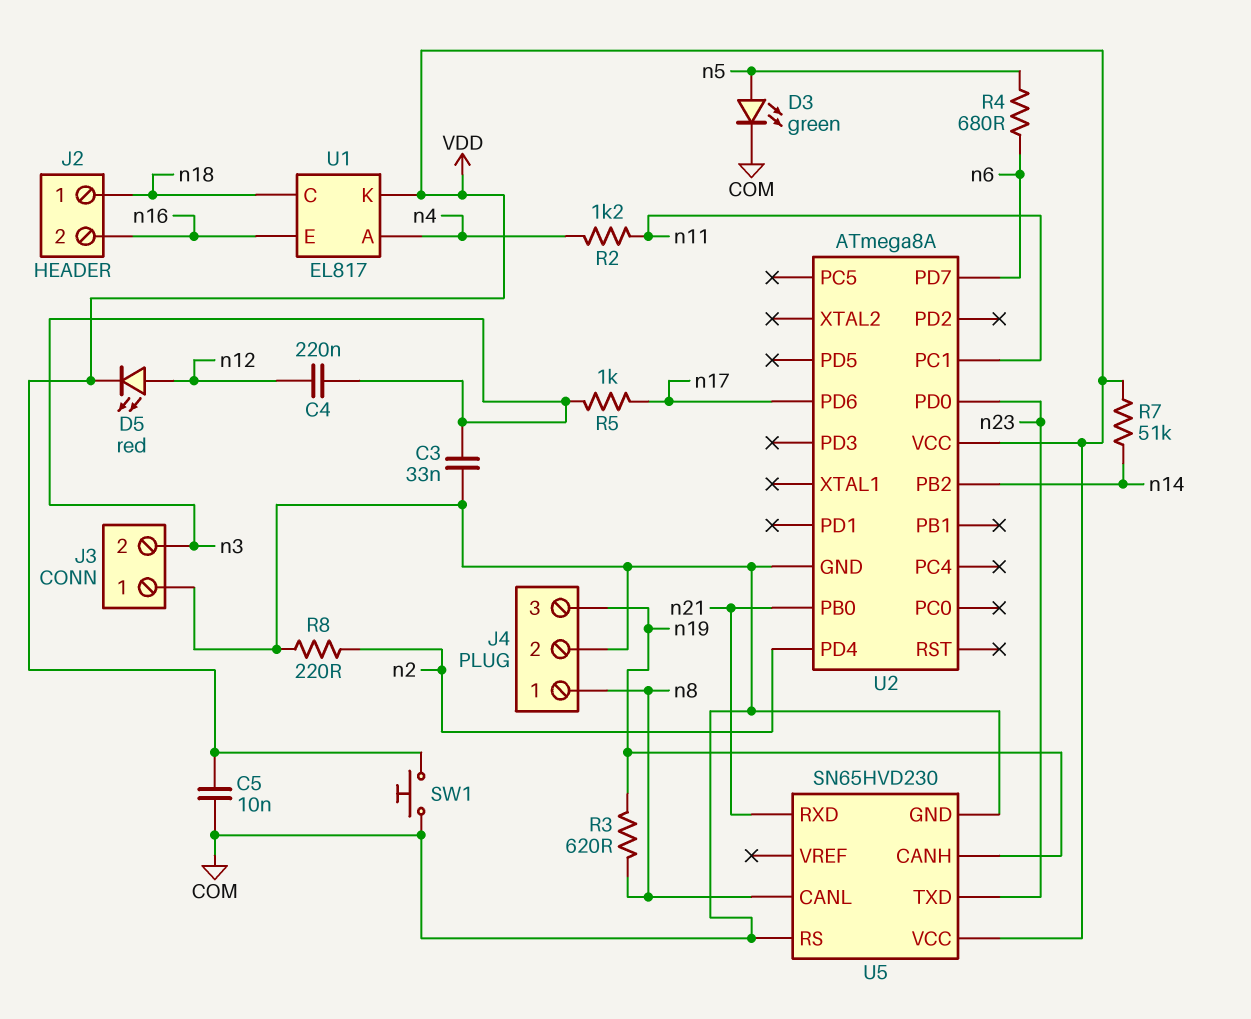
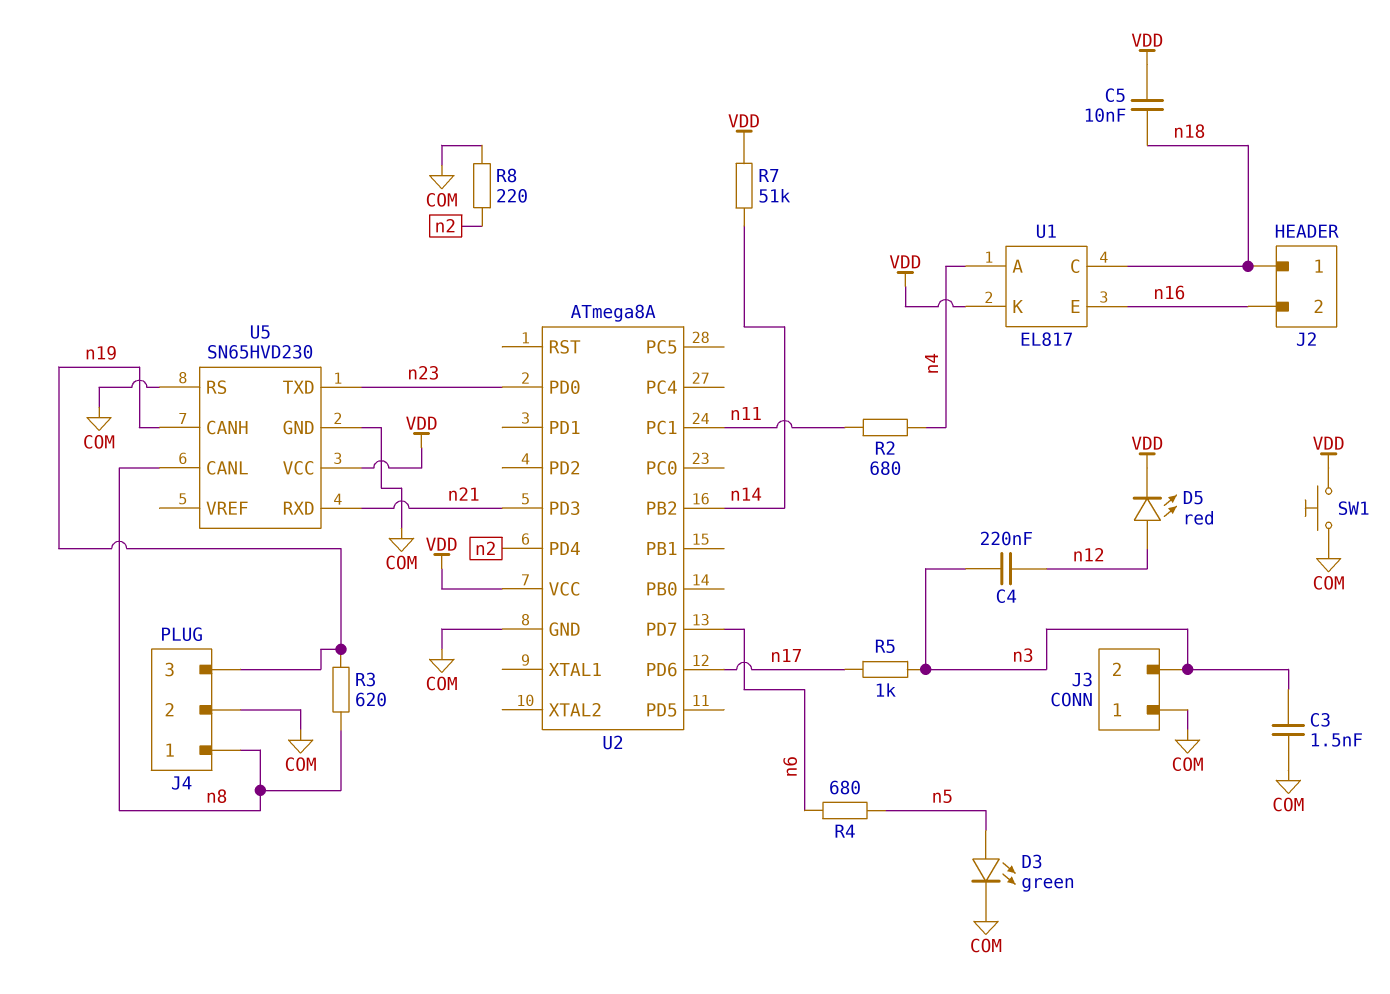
C3: 33nF (COM, n3) -> 1.5nF (COM, n3)
C5: 10nF (COM, VDD) -> 10nF (VDD, n18)
R2: 1.2k (n4, n11) -> 680 (n4, n11)
U2 pin PB0: n21 -> none
U2 pin PD3: none -> n21

